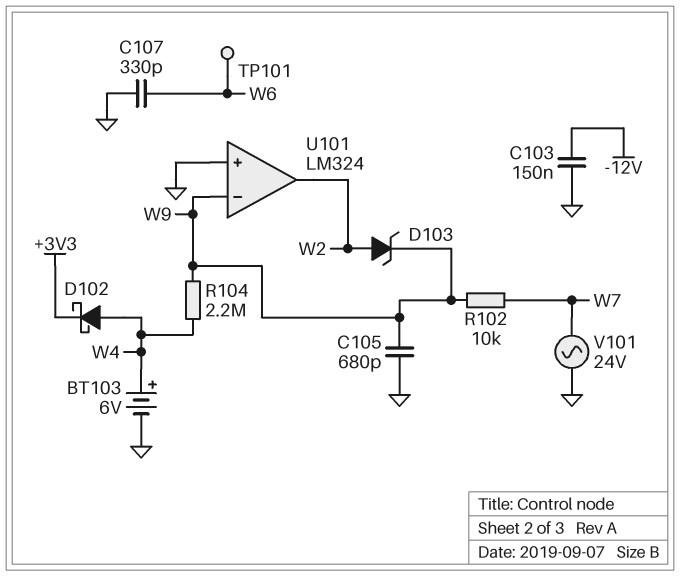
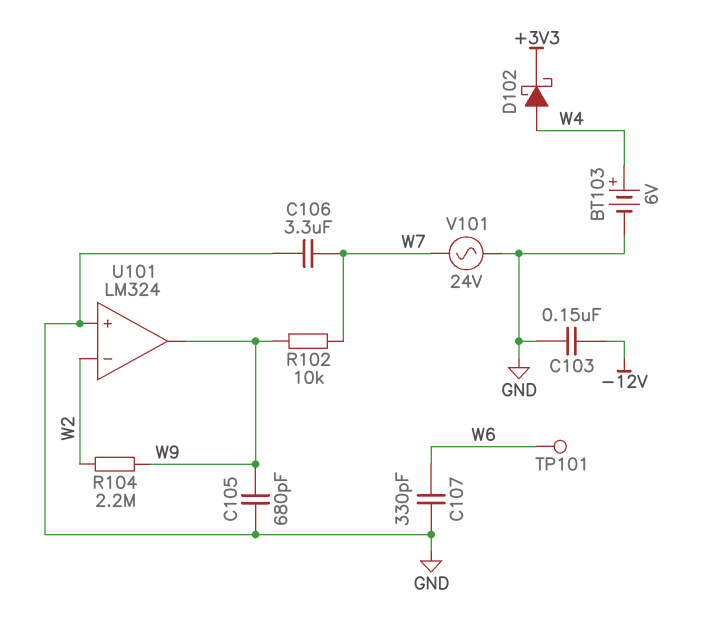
C106: none -> 3.3uF (GND, W7)
D103: zener (A W2, K W9) -> none
R104: 2.2M (W4, W9) -> 2.2M (W2, W9)
U101 pin in-: W9 -> W2
U101 pin out: W2 -> W9

